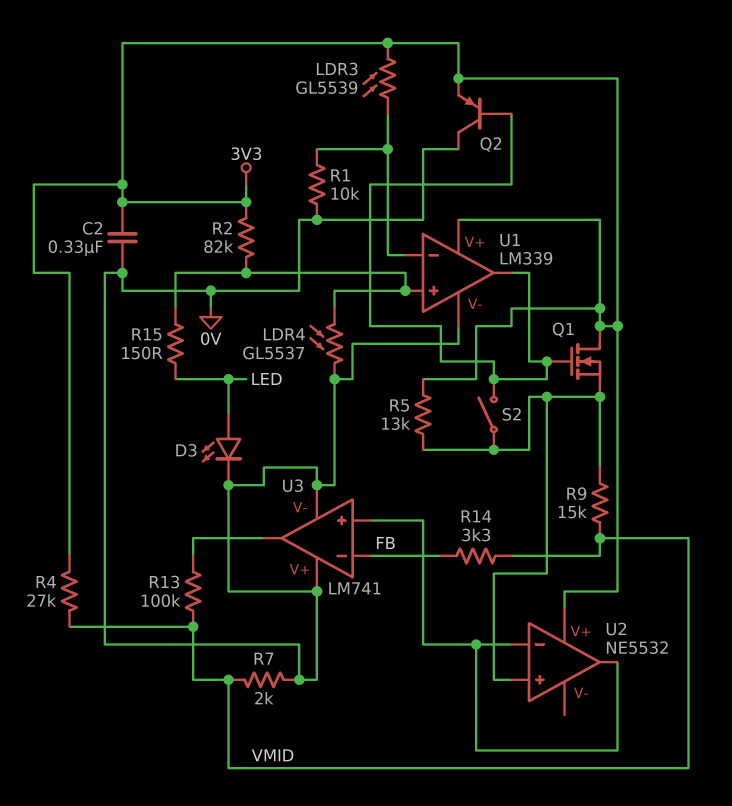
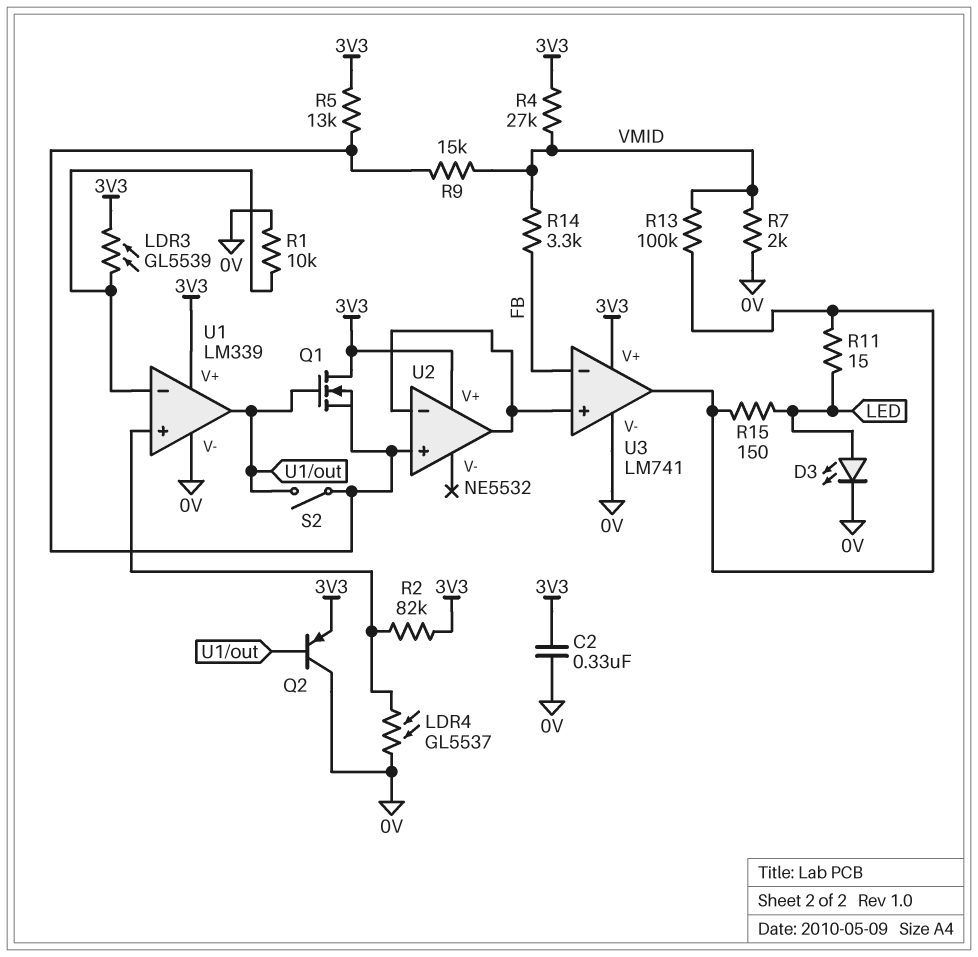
R11: none -> 15 (LED, U3/out)
R15: 150 (LED, U1/in+) -> 150 (LED, U3/out)
U3 pin V+: 0V -> 3V3

